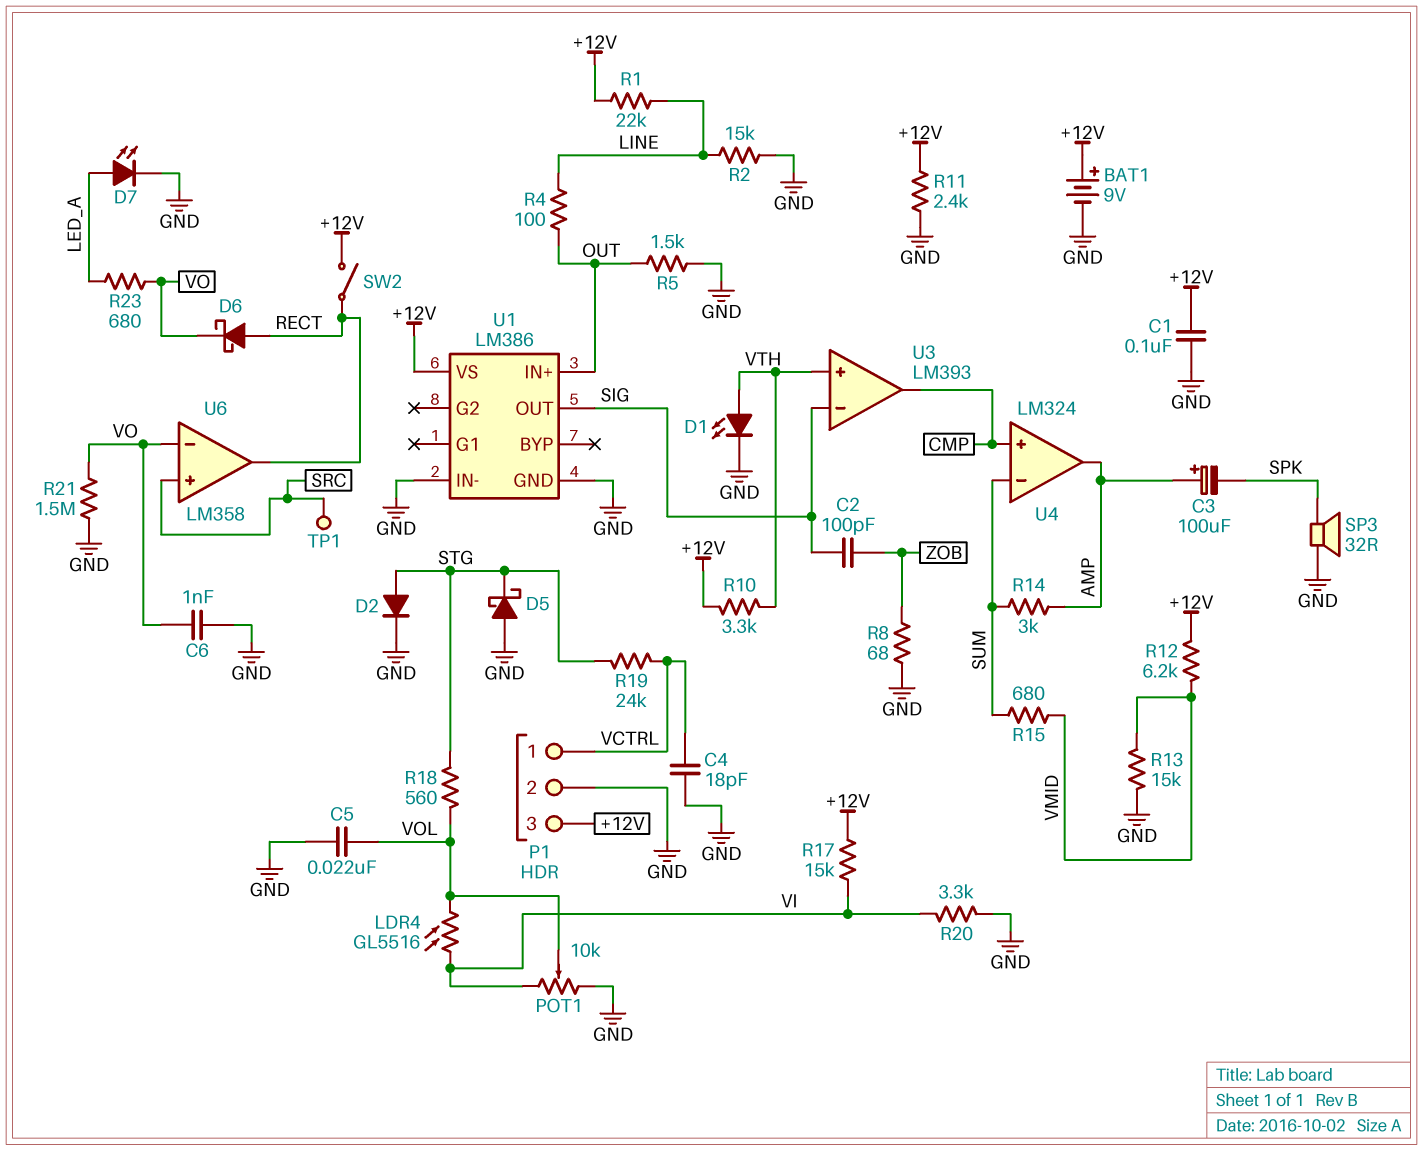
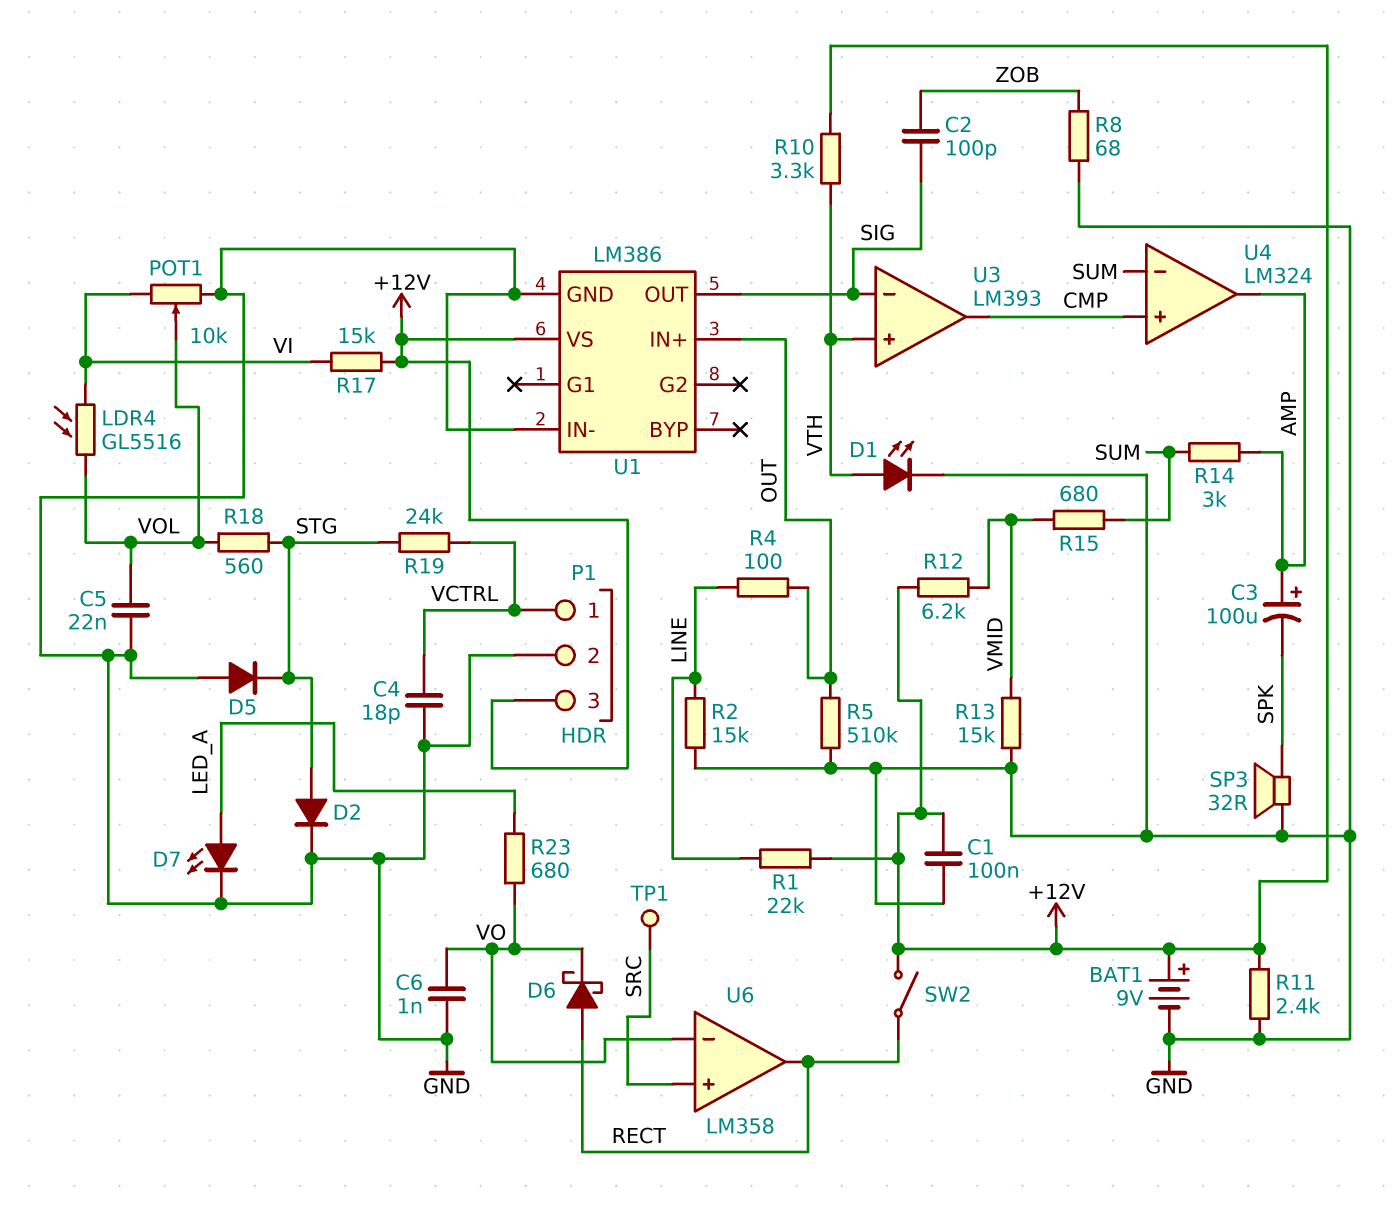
D5: schottky (A GND, K STG) -> diode (A GND, K STG)
R5: 1.5k (GND, OUT) -> 510k (GND, OUT)
R20: 3.3k (GND, VI) -> none
R21: 1.5M (GND, VO) -> none

